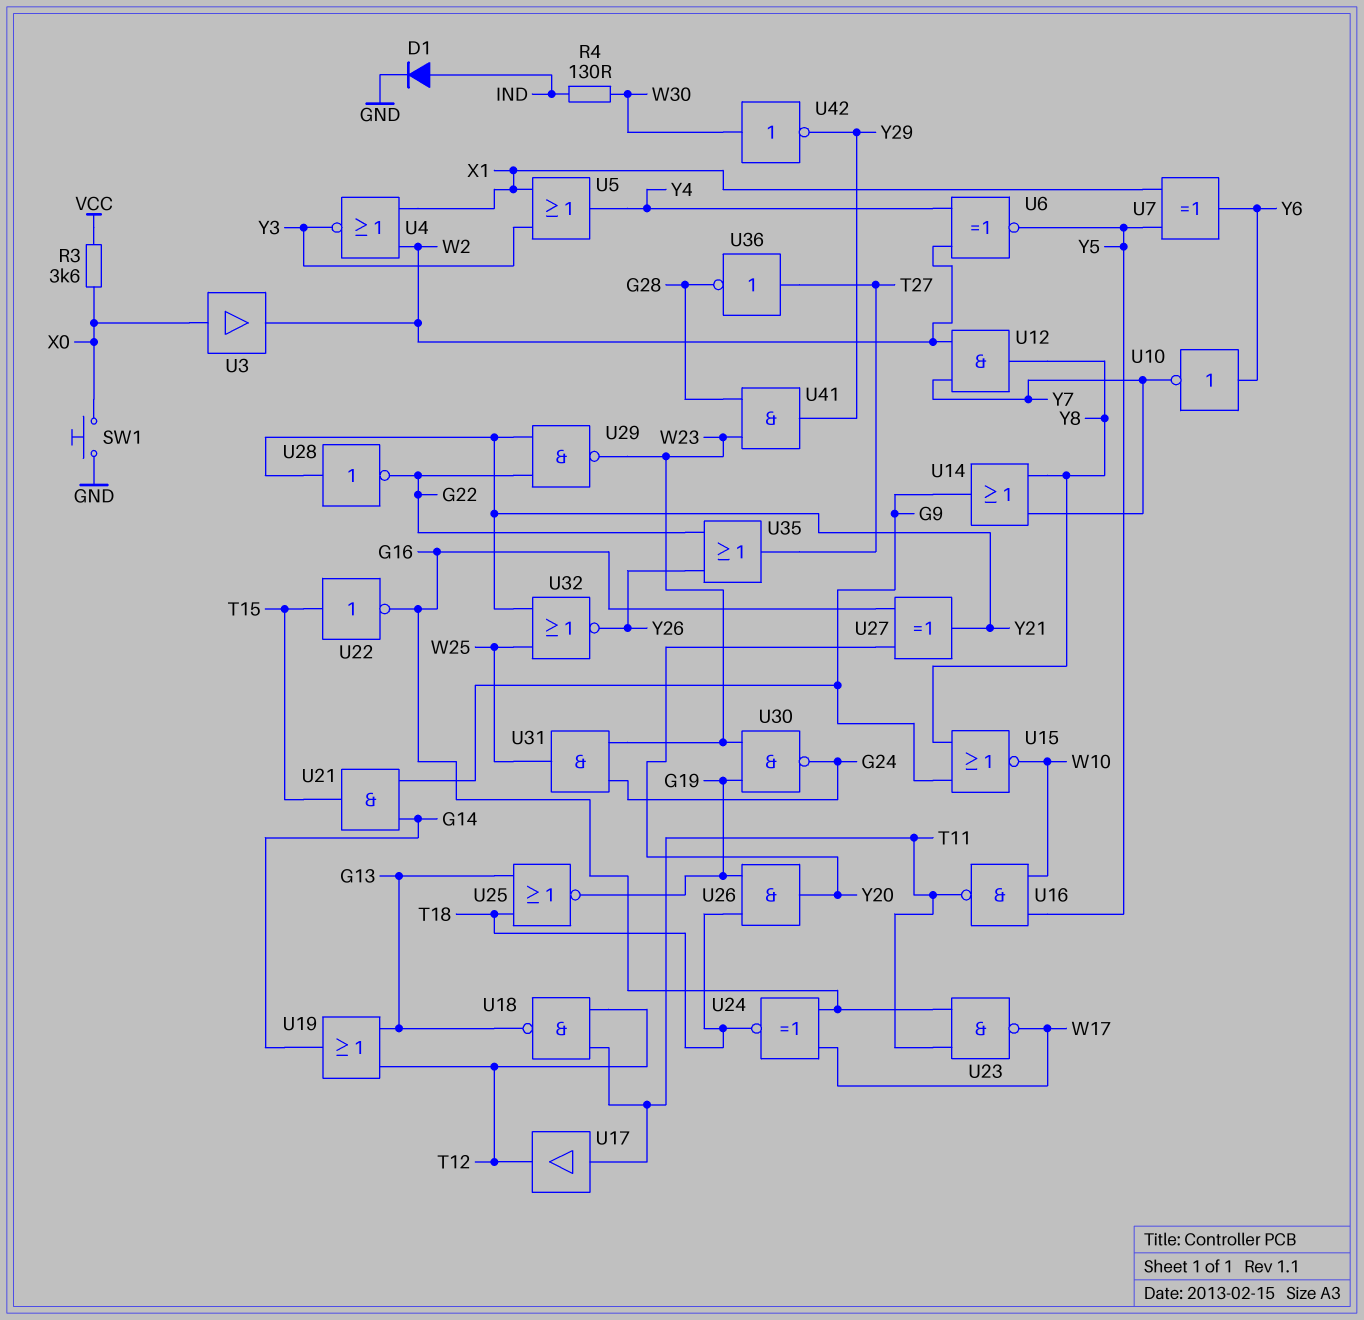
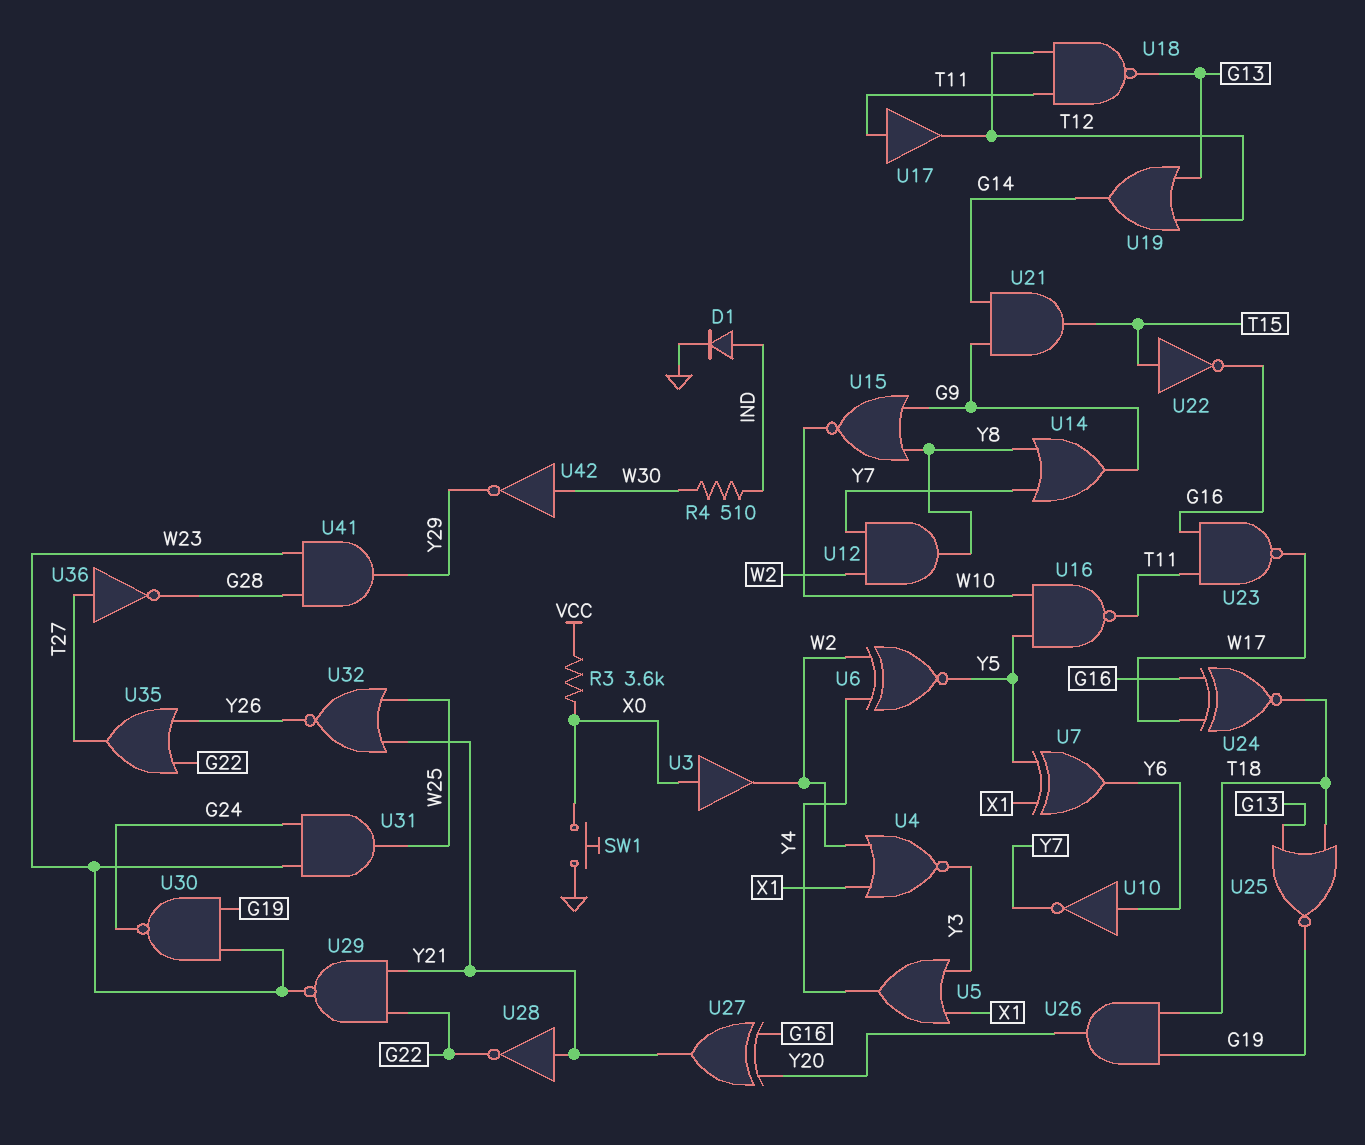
R4: 130 (IND, W30) -> 510 (IND, W30)

